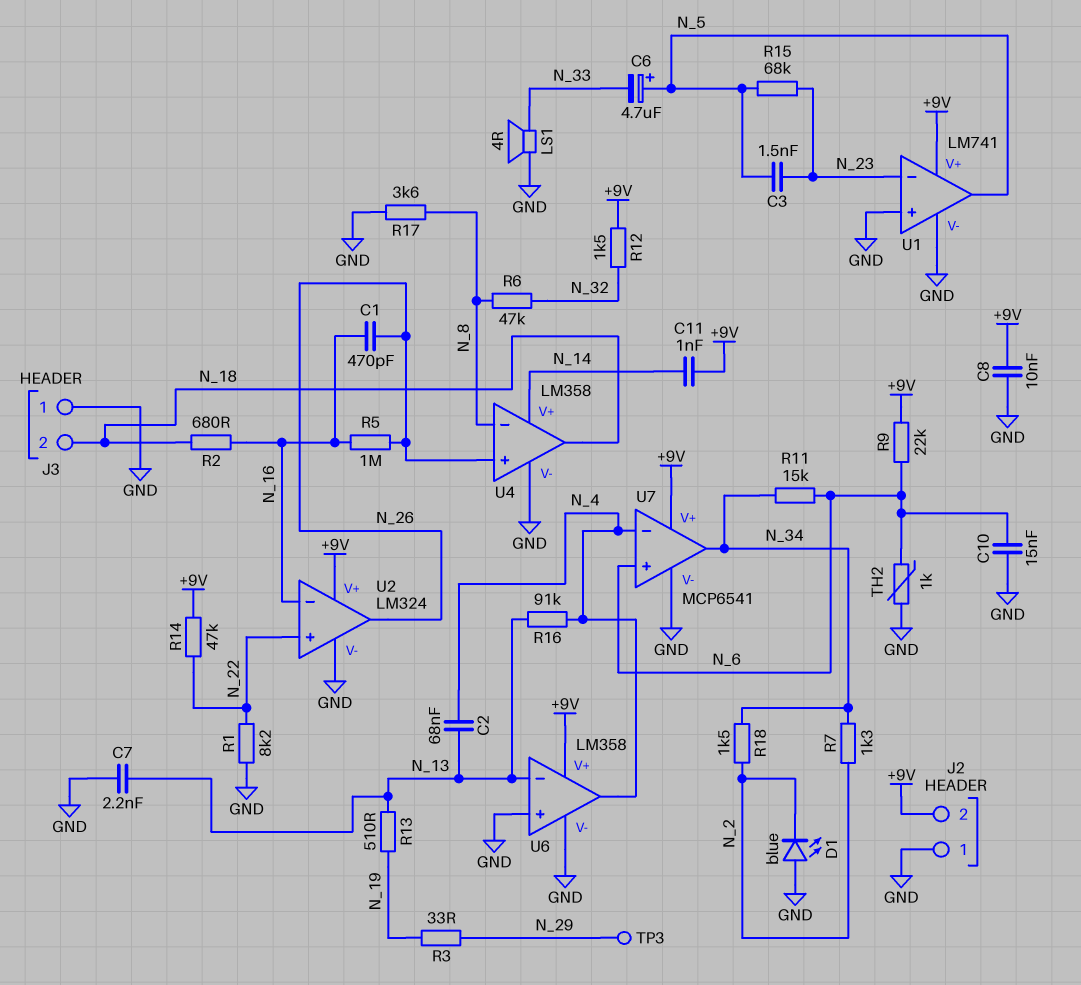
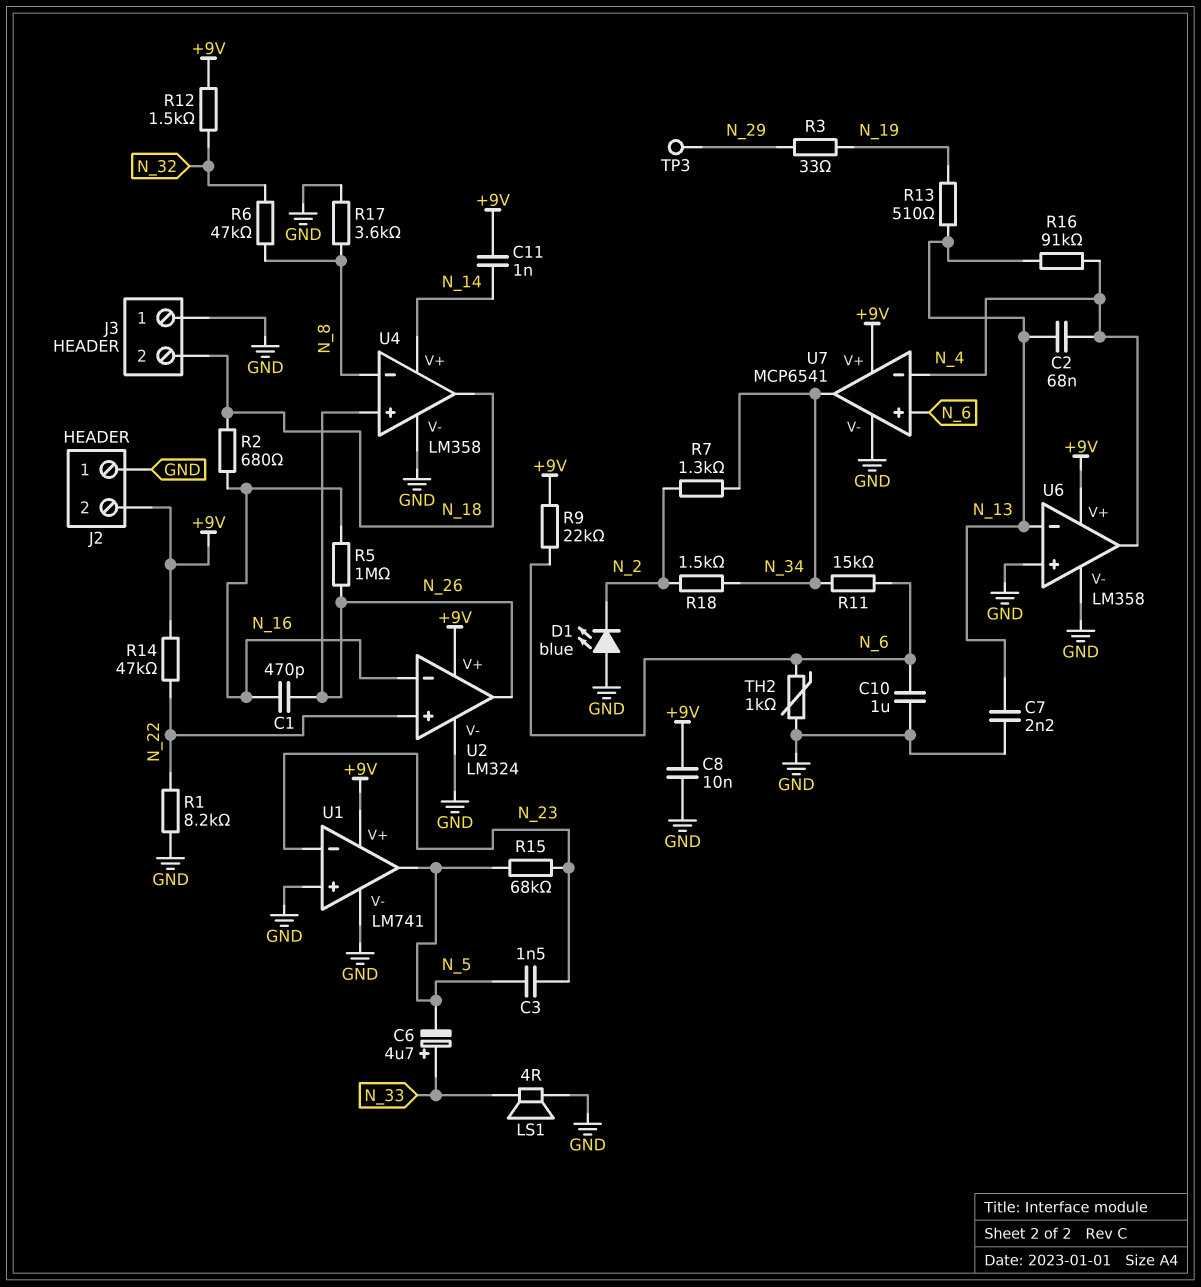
C6: 4.7uF (plus N_5, minus N_33) -> 4.7uF (plus N_33, minus N_5)
C10: 15nF (GND, N_6) -> 1uF (GND, N_6)

